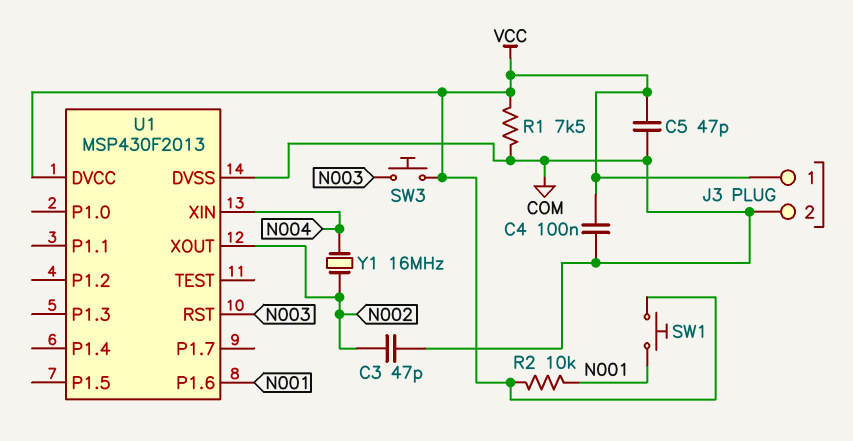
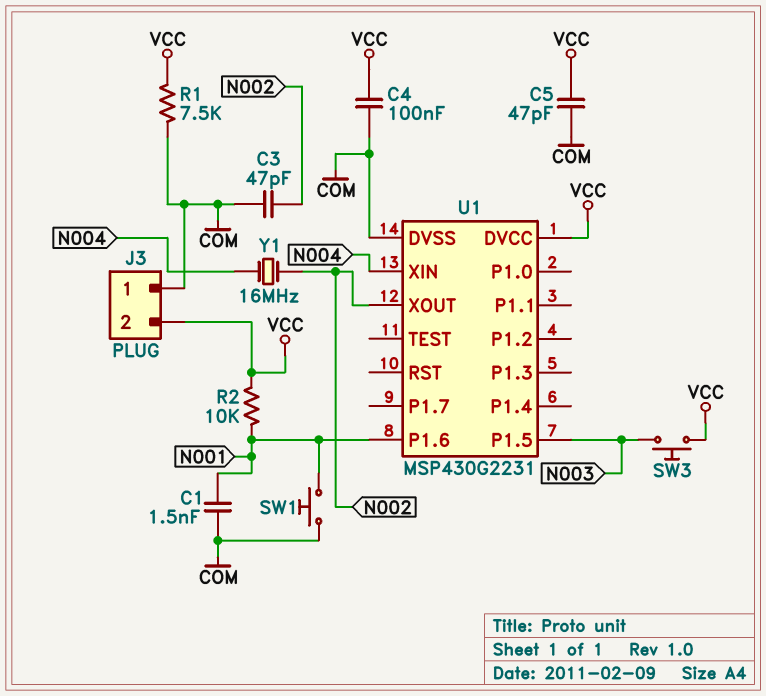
C1: none -> 1.5nF (COM, N001)
J3 pin 1: VCC -> COM
J3 pin 2: COM -> VCC
SW1: button (N001, VCC) -> button (COM, N001)
U1: MSP430F2013 -> MSP430G2231
U1 pin P1.5: none -> N003
U1 pin RST: N003 -> none

